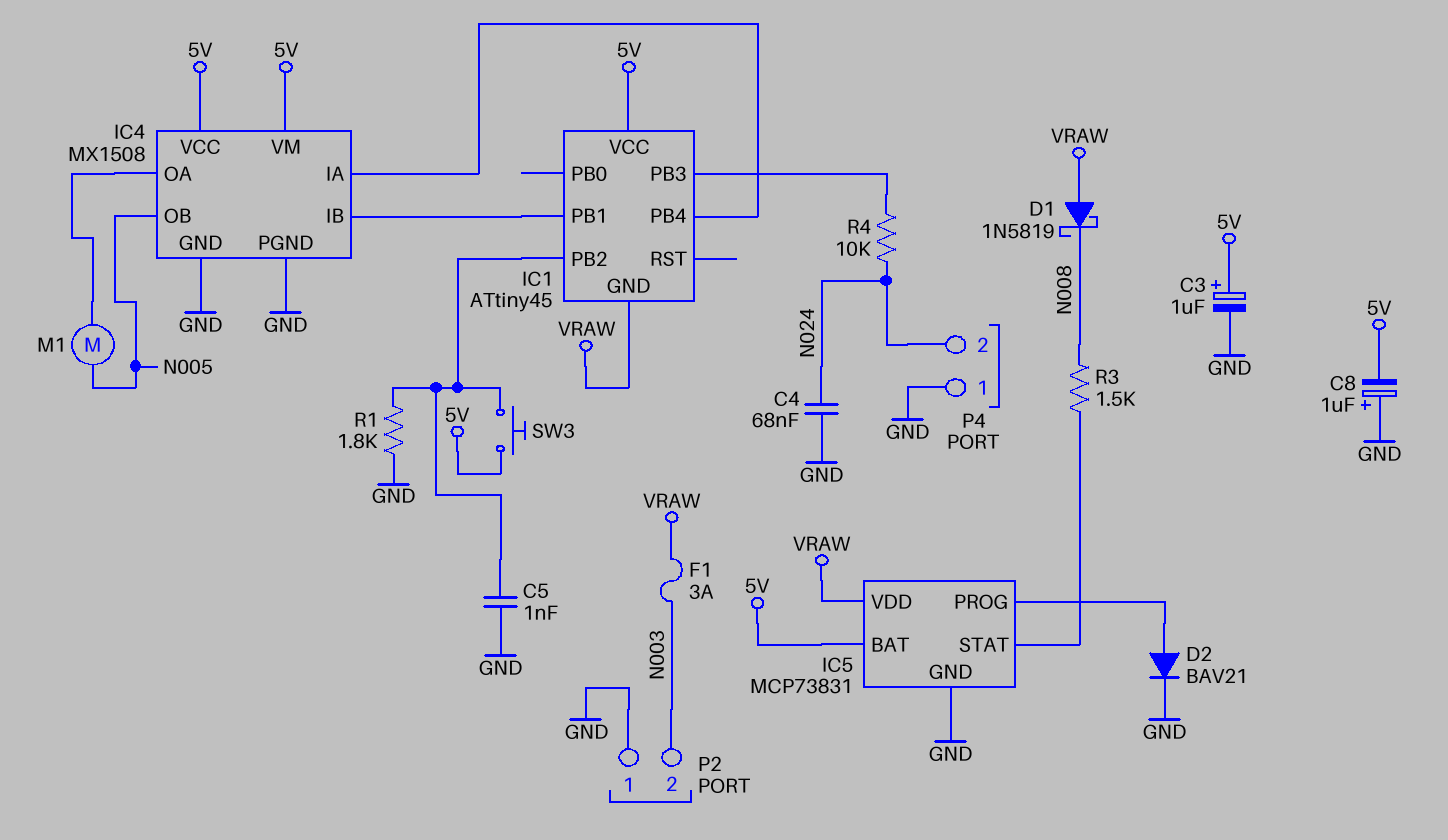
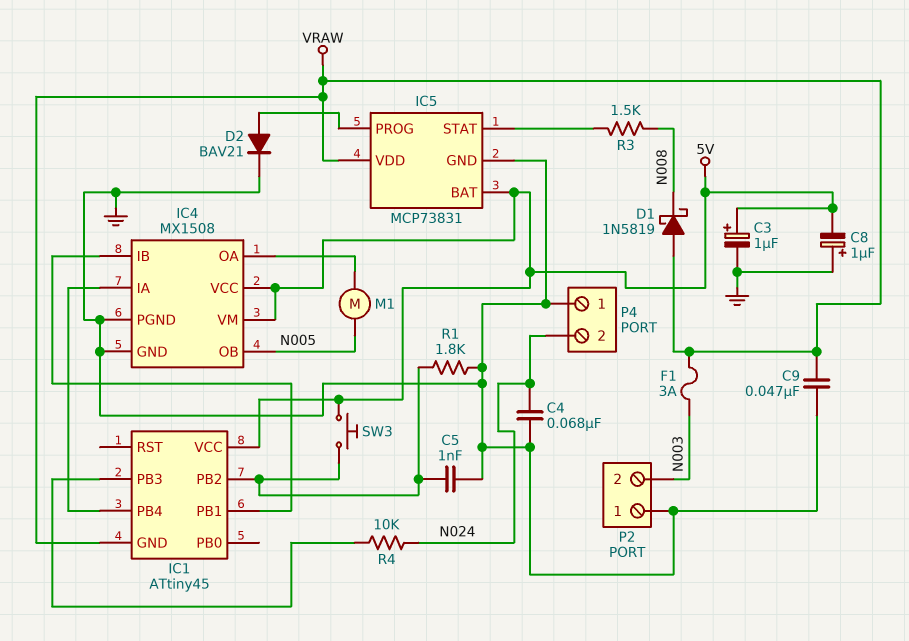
C9: none -> 47nF (GND, VRAW)

